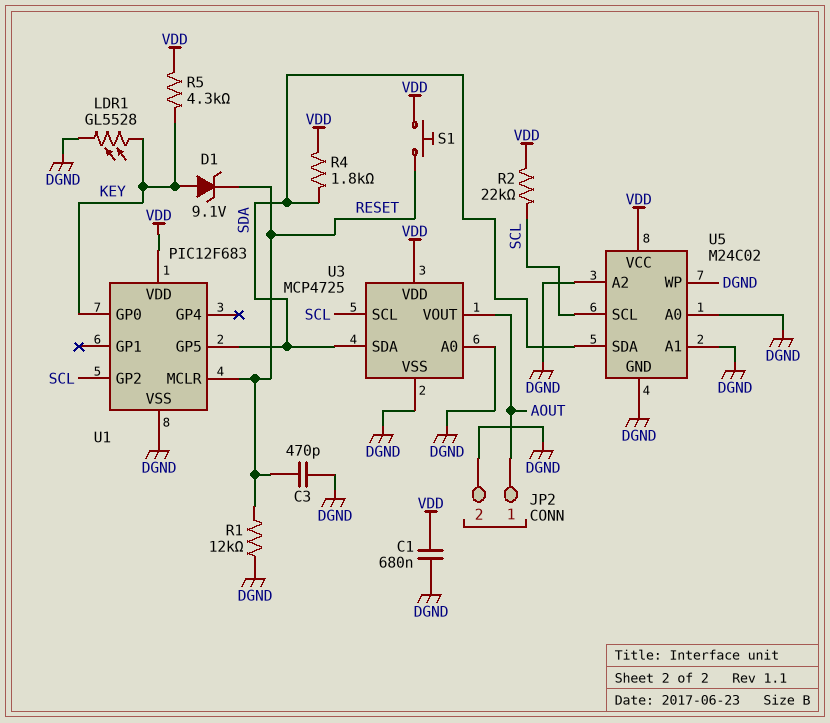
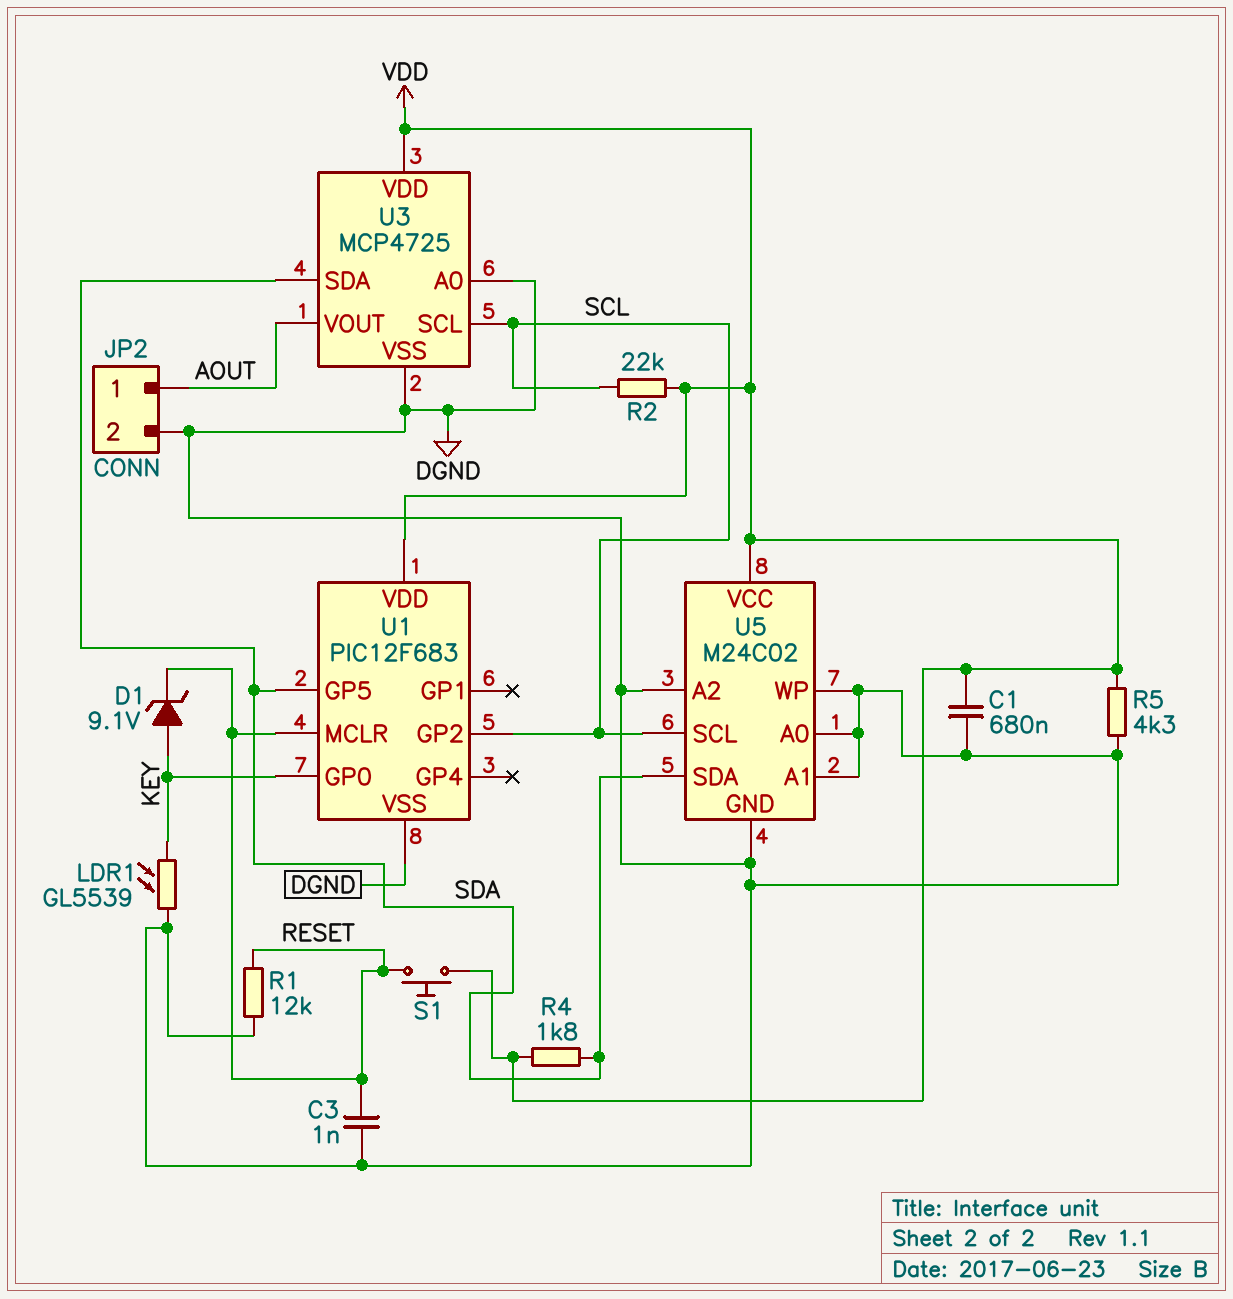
C3: 470pF (DGND, RESET) -> 1nF (DGND, RESET)
LDR1: GL5528 (DGND, KEY) -> GL5539 (DGND, KEY)
R5: 4.3k (KEY, VDD) -> 4.3k (DGND, VDD)

